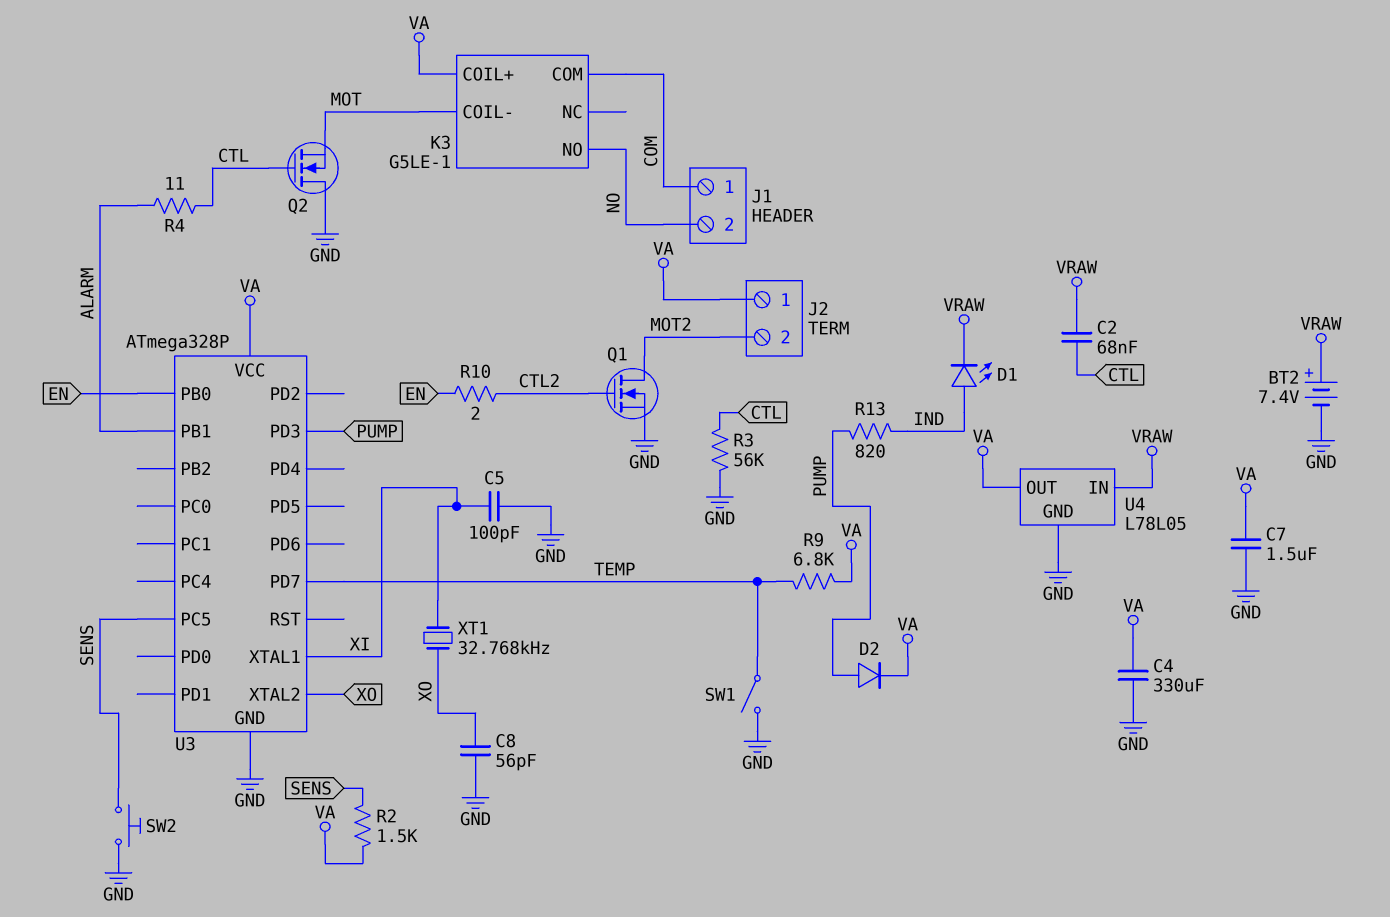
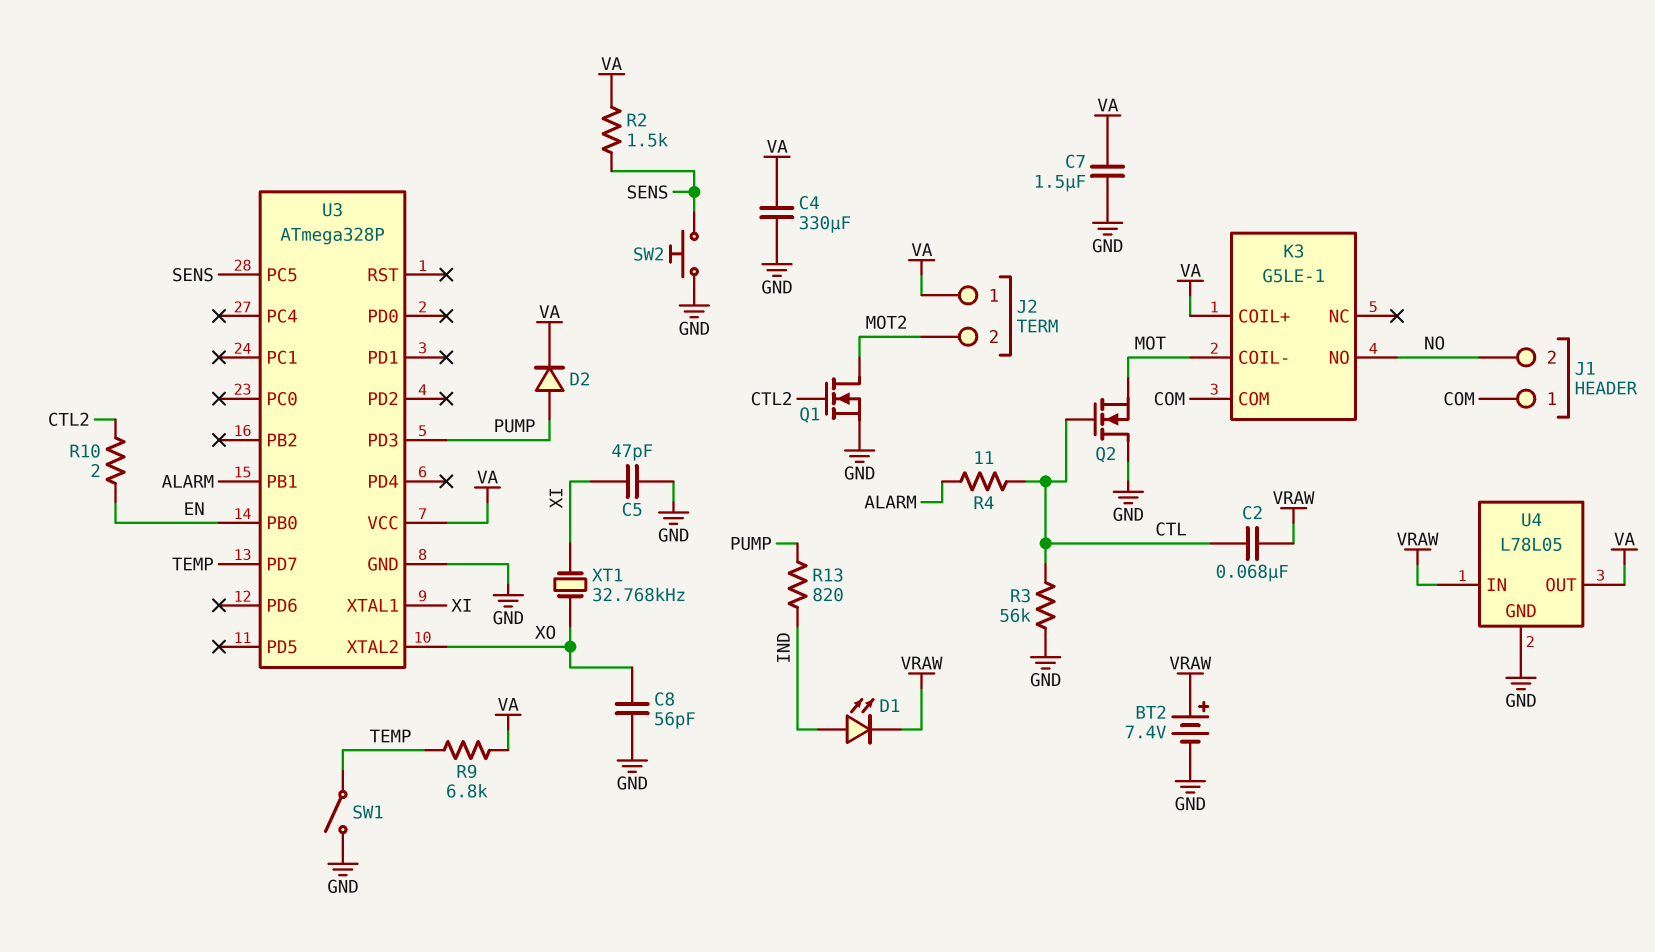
C5: 100pF (GND, XI) -> 47pF (GND, XI)

